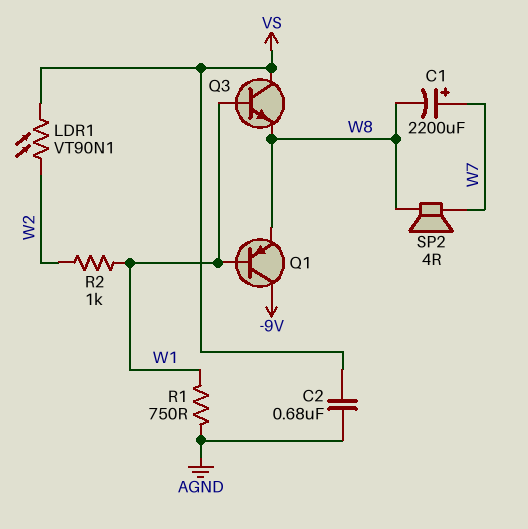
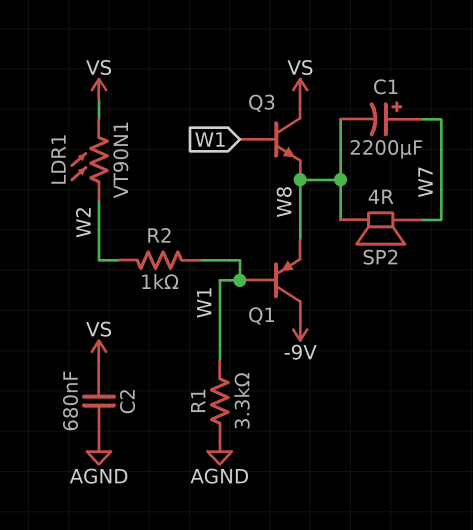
R1: 750 (AGND, W1) -> 3.3k (AGND, W1)

